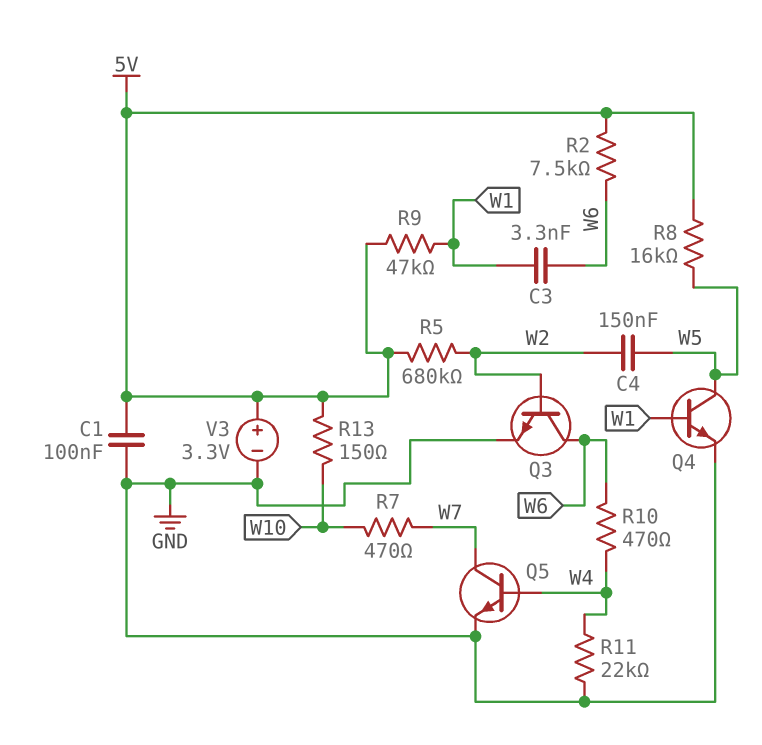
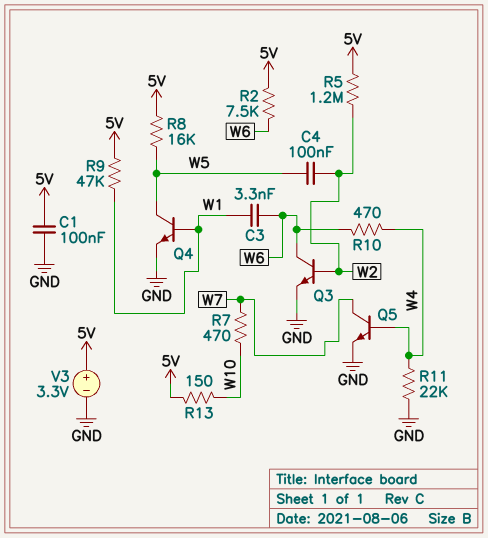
C4: 150nF (W2, W5) -> 100nF (W2, W5)
R5: 680k (5V, W2) -> 1.2M (5V, W2)

